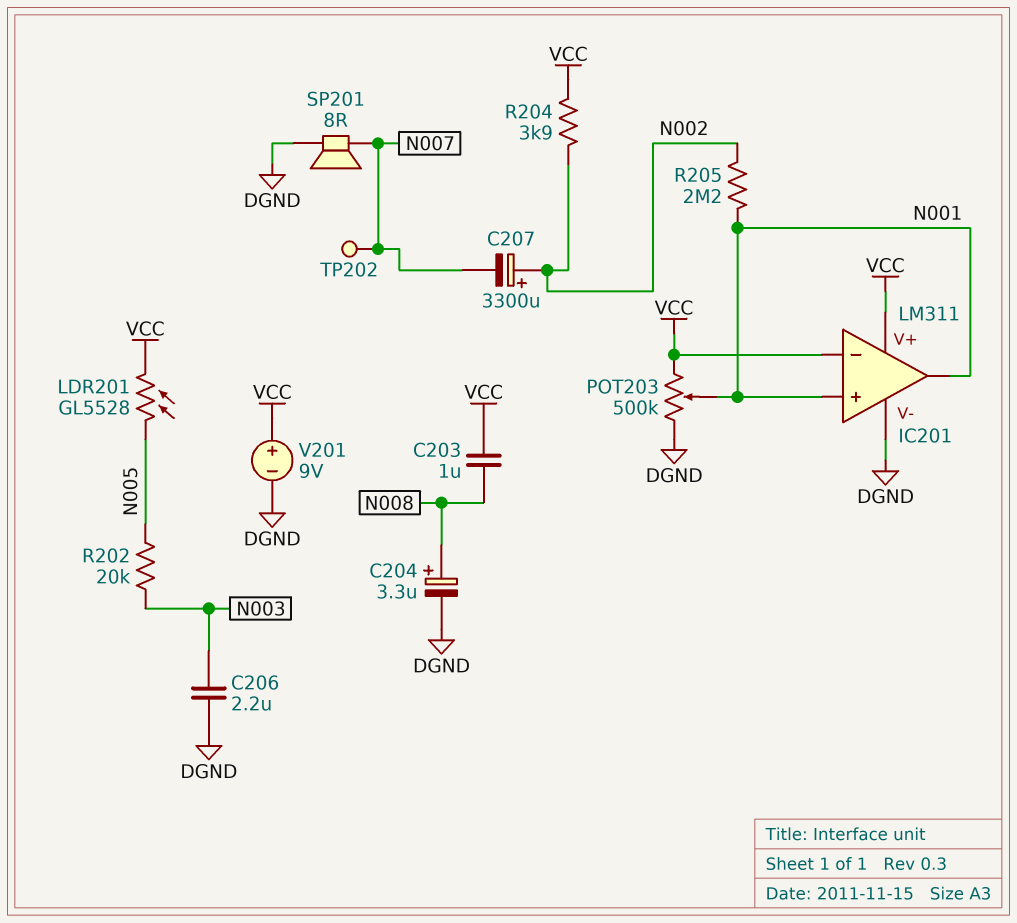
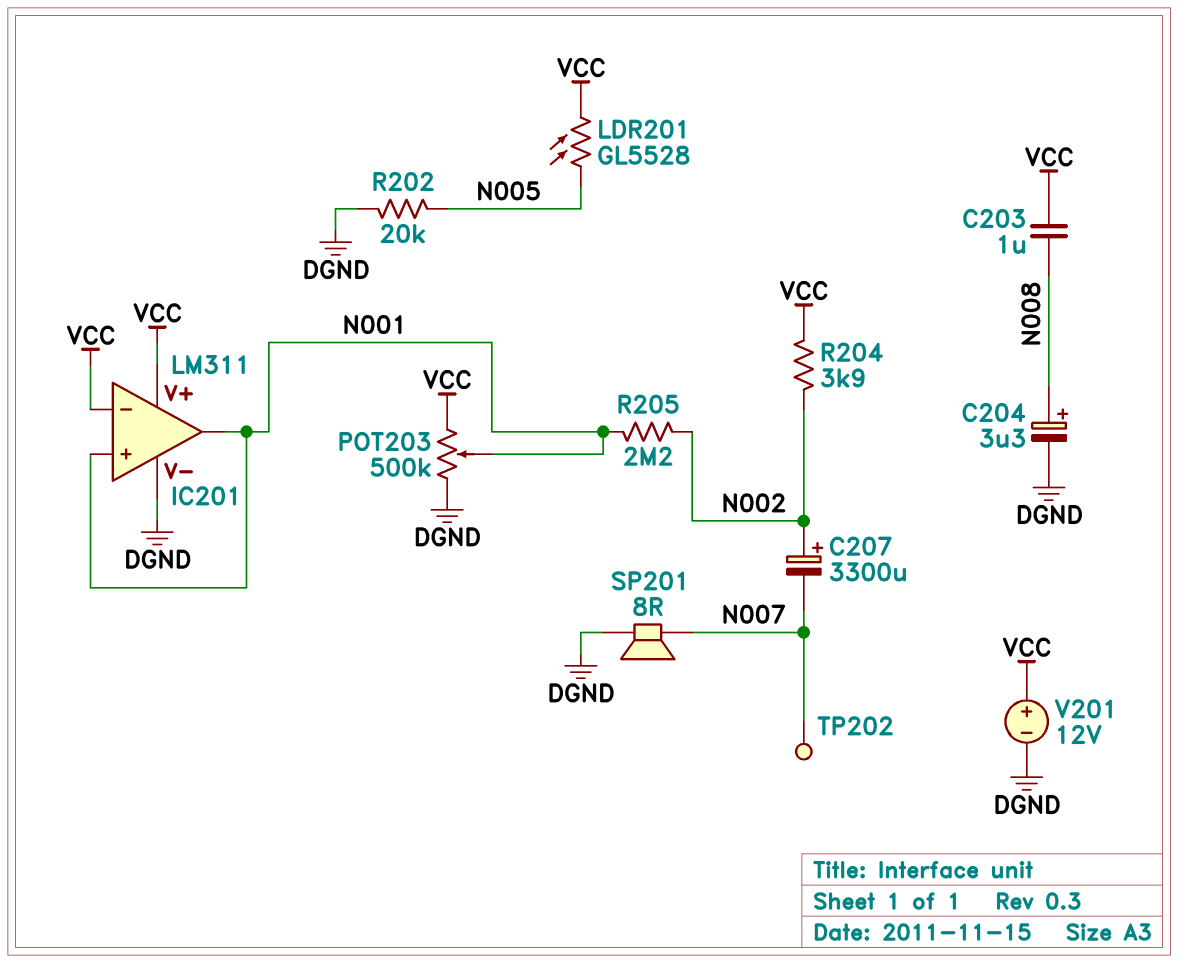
C206: 2.2uF (DGND, N003) -> none
R202: 20k (N003, N005) -> 20k (DGND, N005)
V201: 9V (plus VCC, minus DGND) -> 12V (plus VCC, minus DGND)

